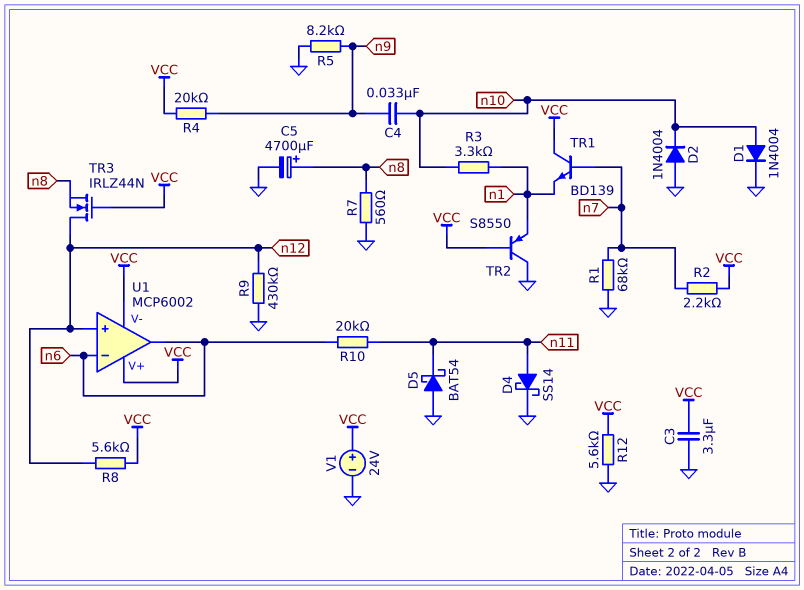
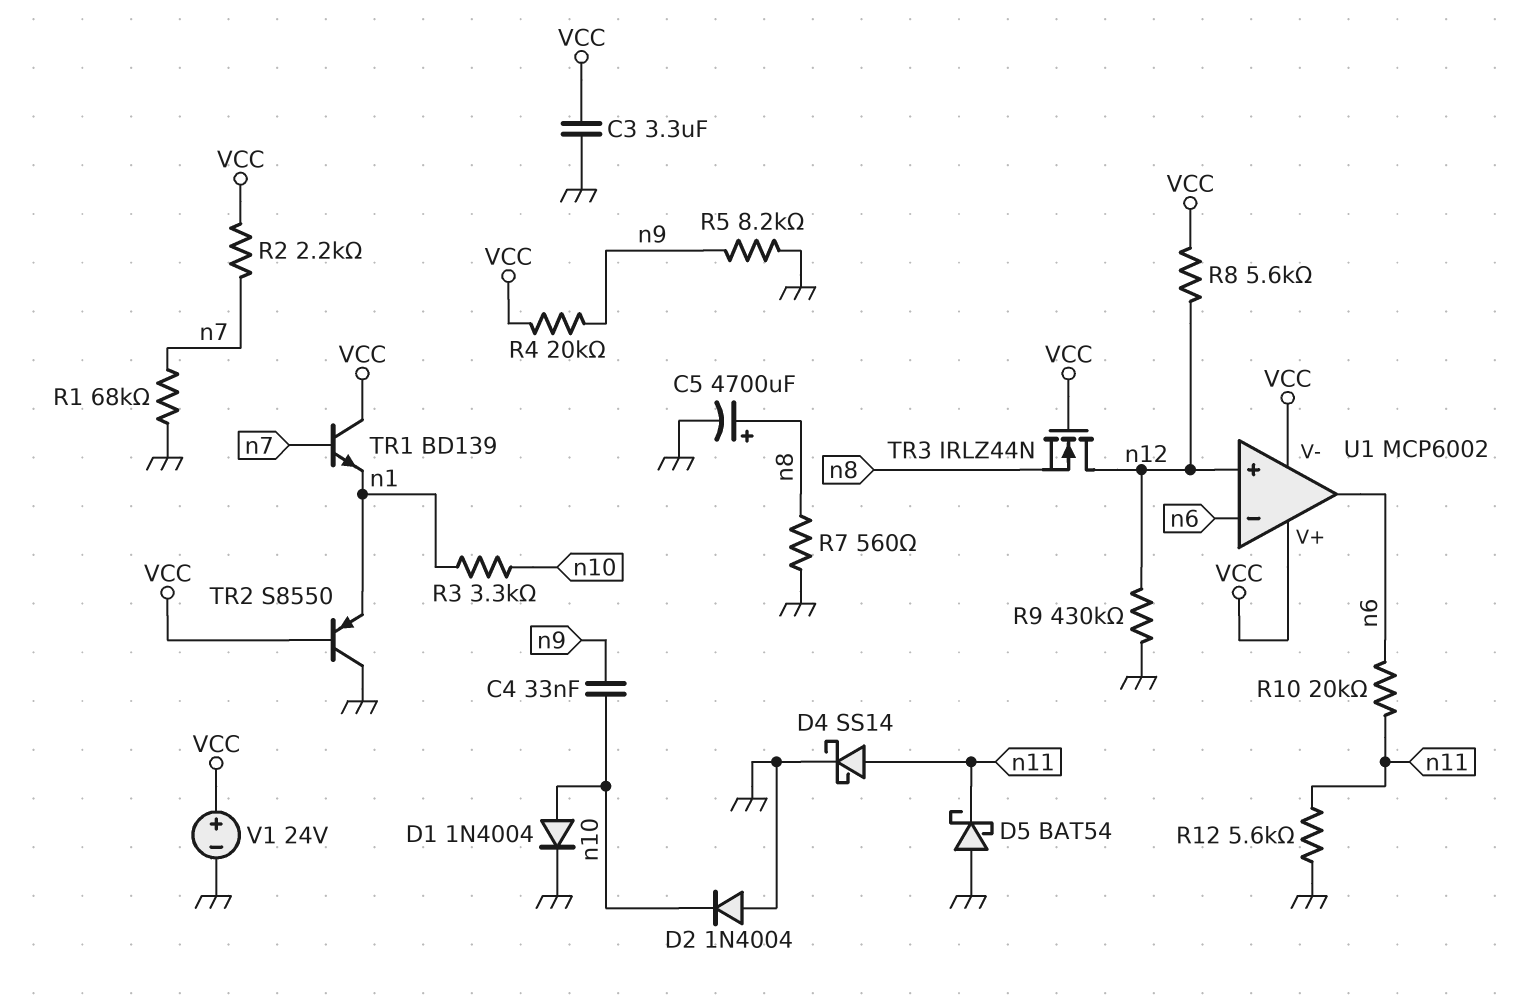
R12: 5.6k (GND, VCC) -> 5.6k (GND, n11)

